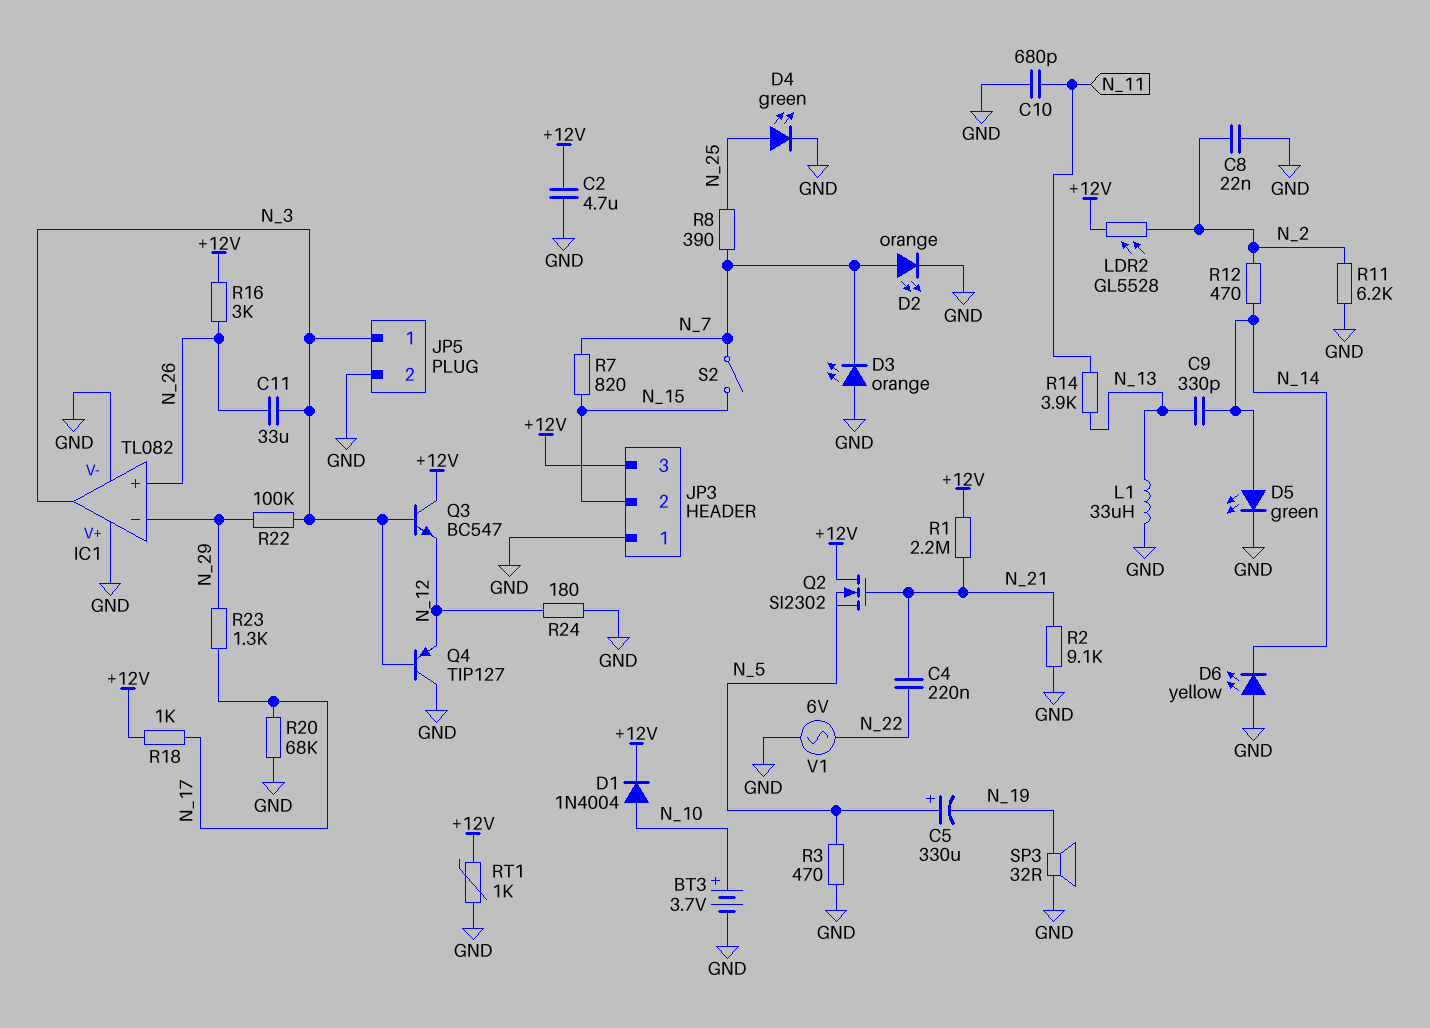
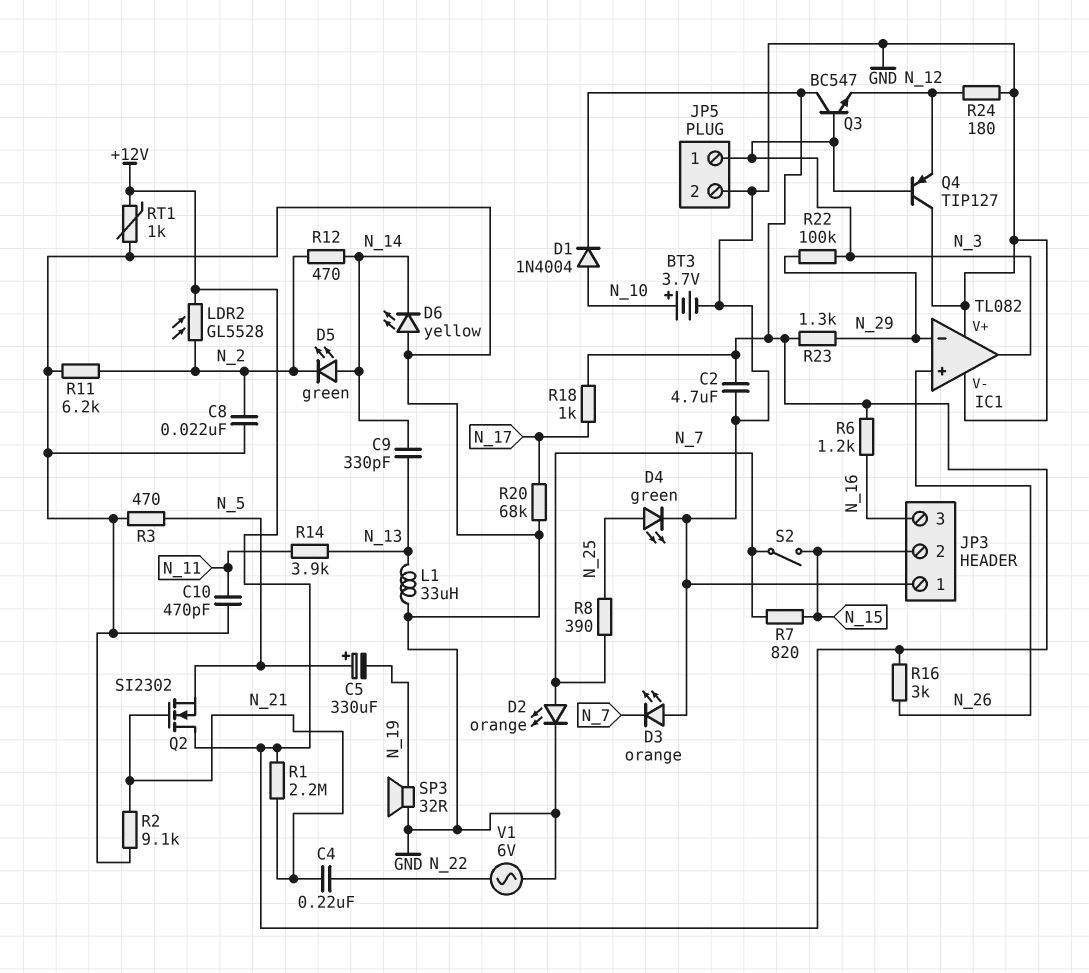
C10: 680pF (GND, N_11) -> 470pF (GND, N_11)
C11: 33uF (N_3, N_26) -> none
D5: LED green (A N_14, K GND) -> LED green (A N_14, K N_2)
JP3 pin 3: +12V -> N_16
R6: none -> 1.2k (+12V, N_16)
R23: 1.3k (N_17, N_29) -> 1.3k (+12V, N_29)

